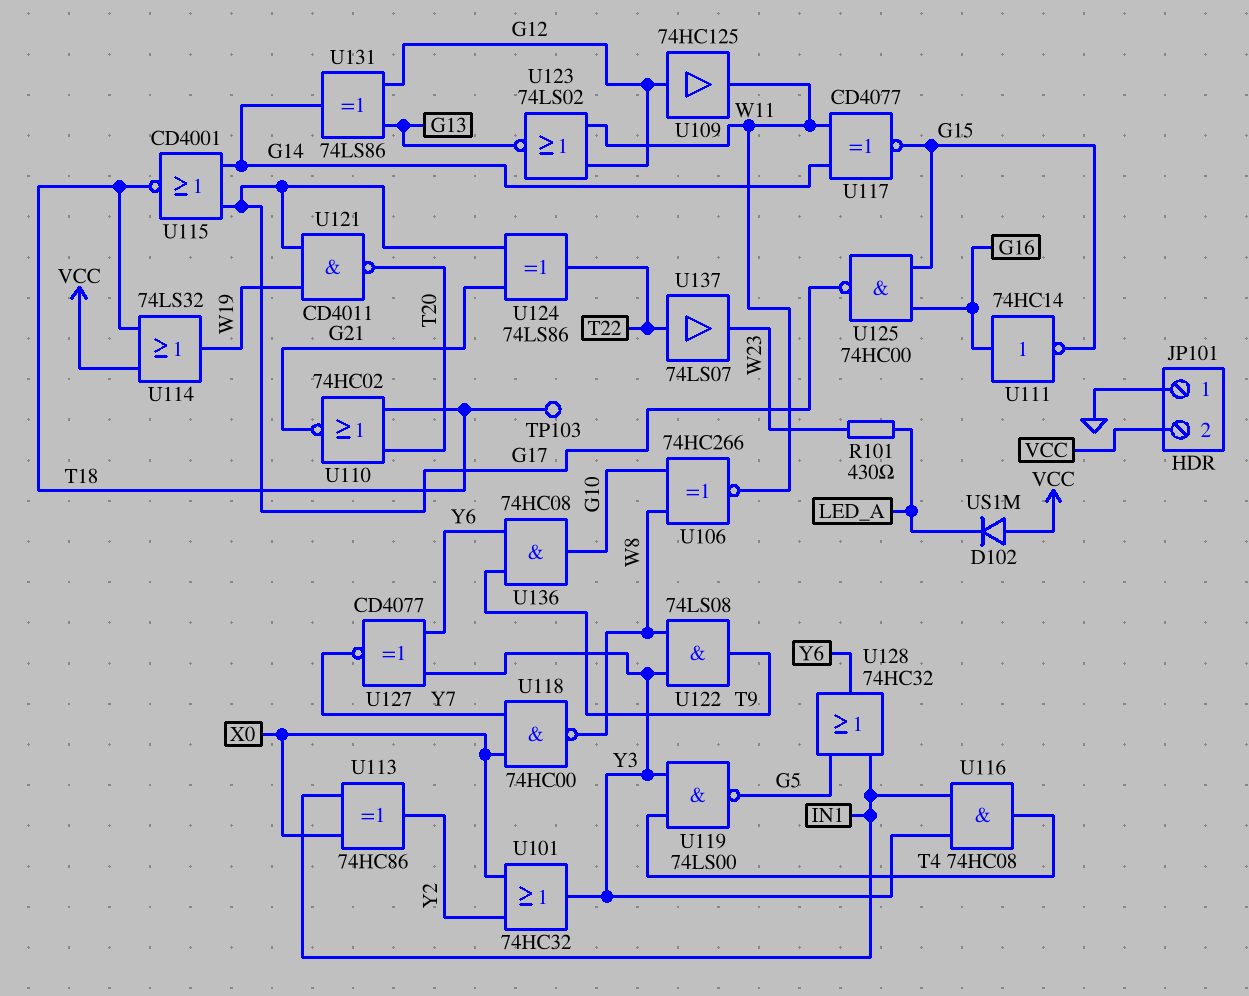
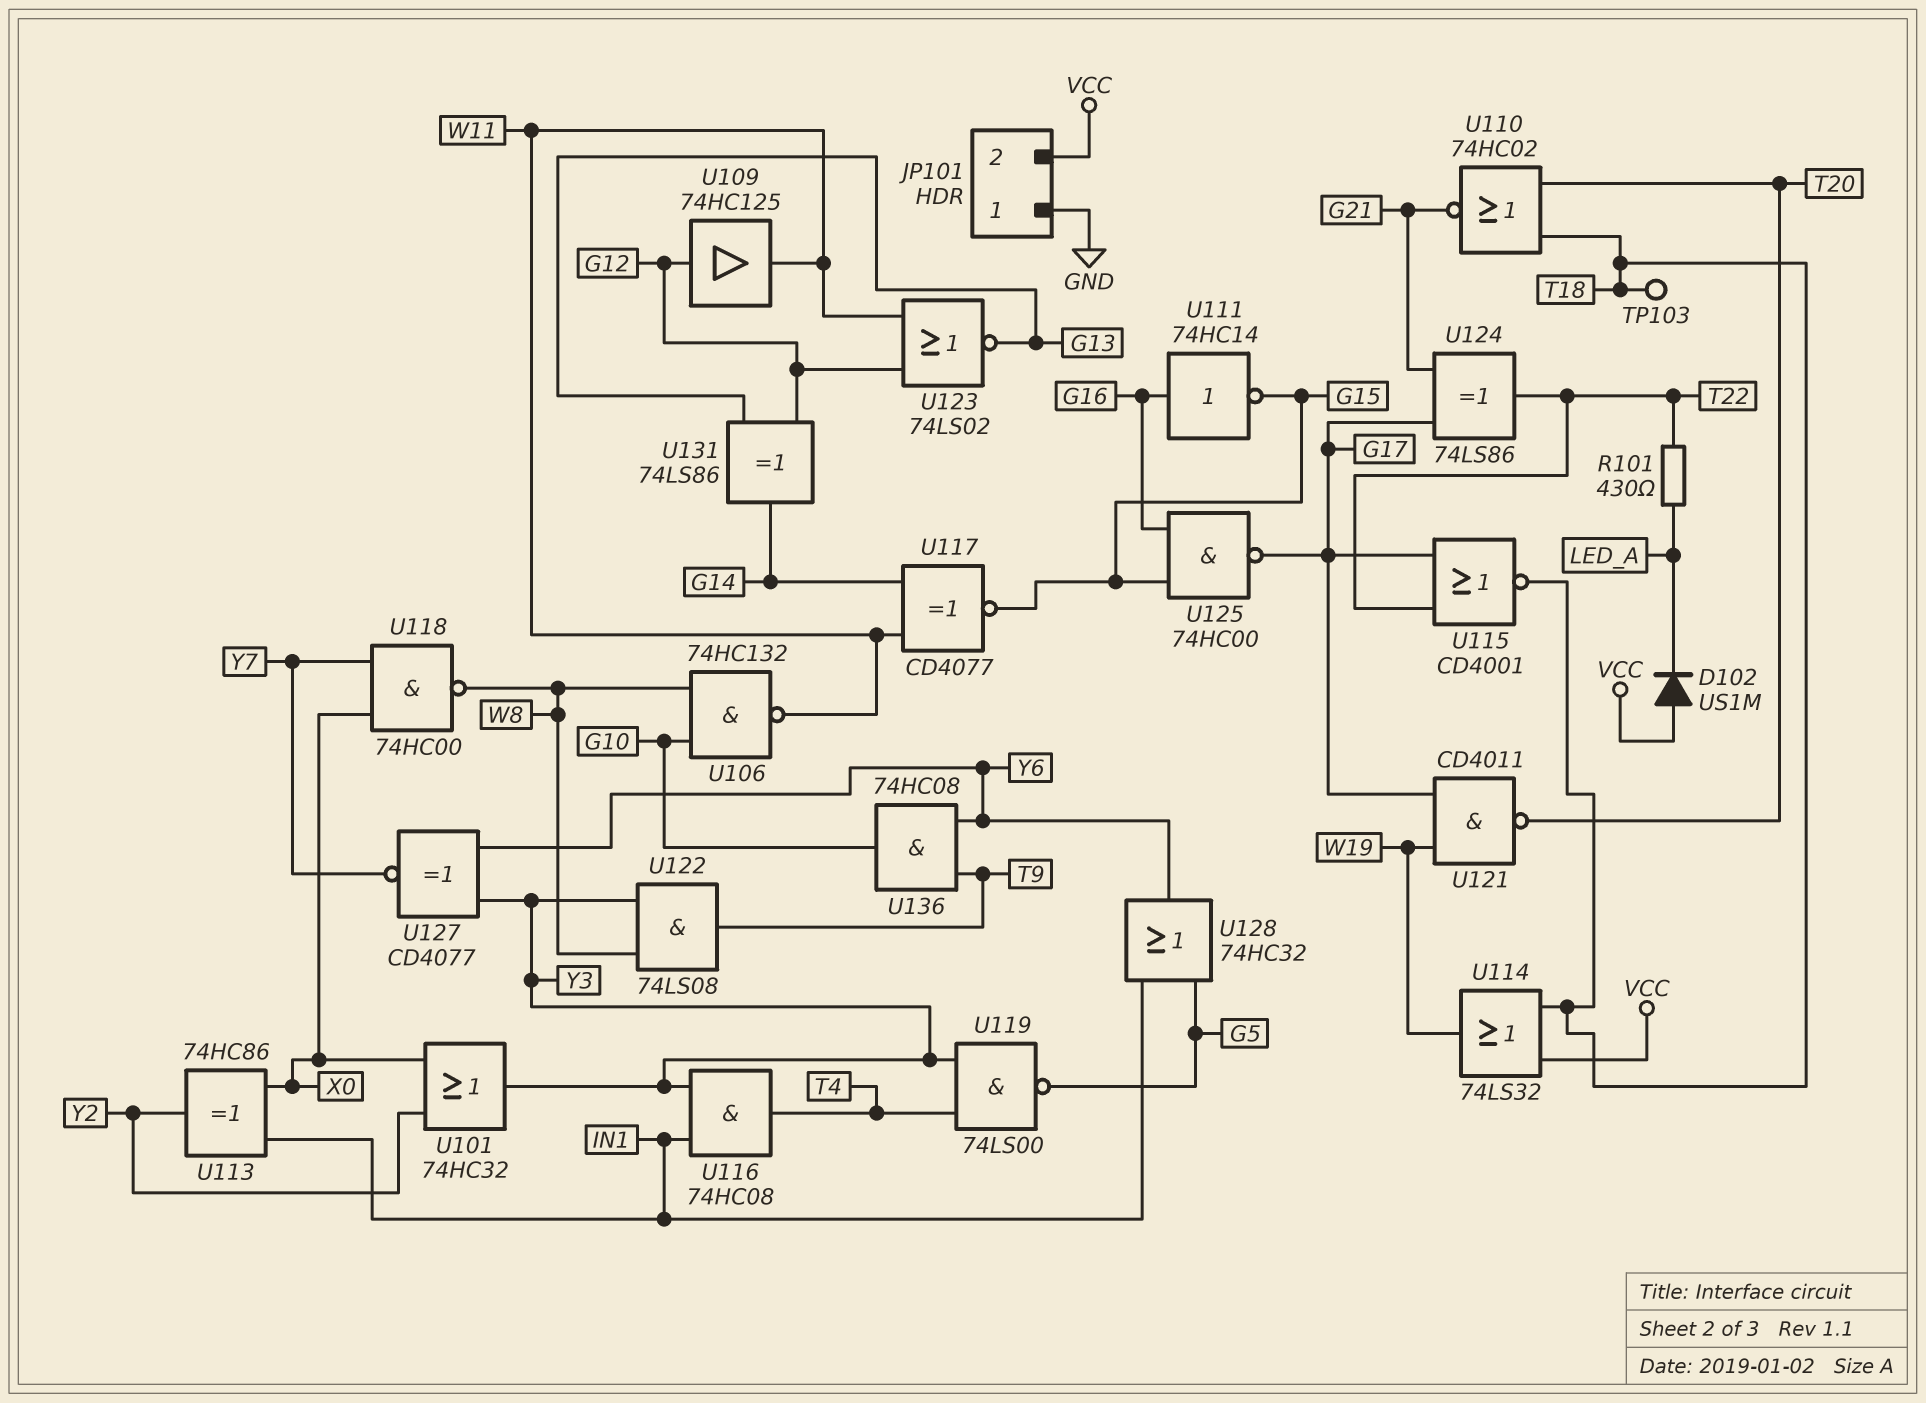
R101: 430 (LED_A, W23) -> 430 (LED_A, T22)
U106: XNOR 74HC266 (in G10, in W8, out W11) -> NAND 74HC132 (in G10, in W8, out W11)
U115: NOR CD4001 (in G14, in G17, out T18) -> NOR CD4001 (in G17, in T22, out T18)
U137: buffer 74LS07 (in T22, out W23) -> none

